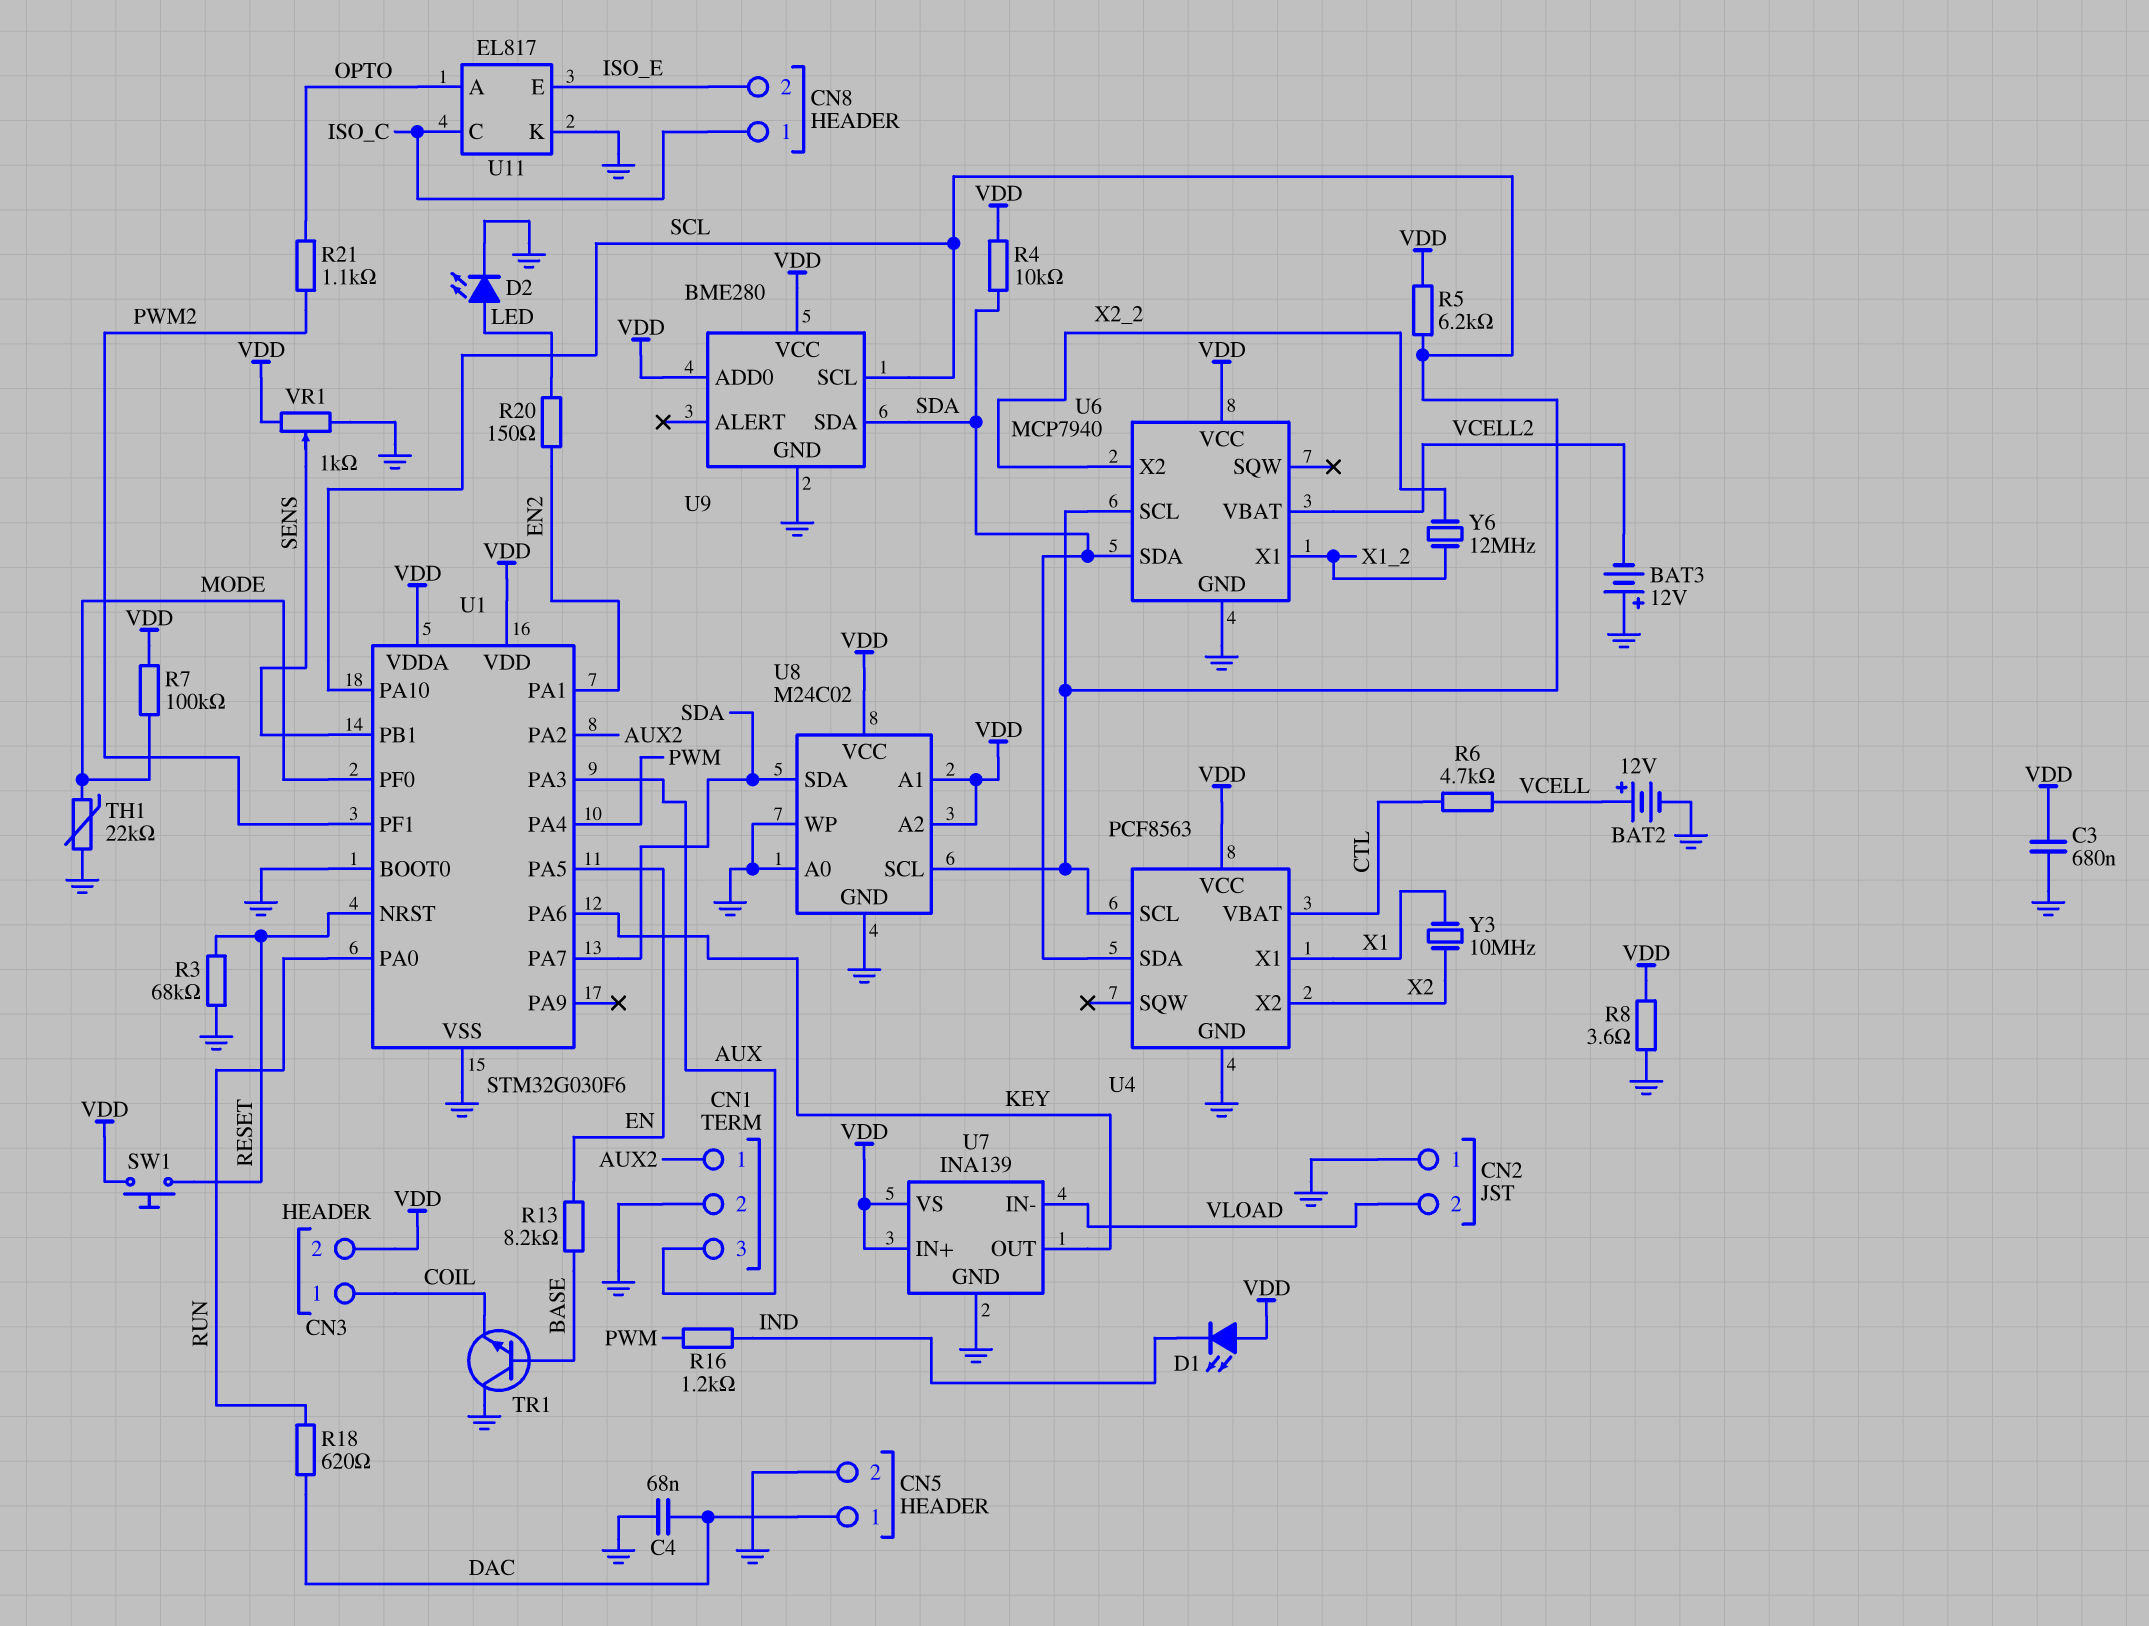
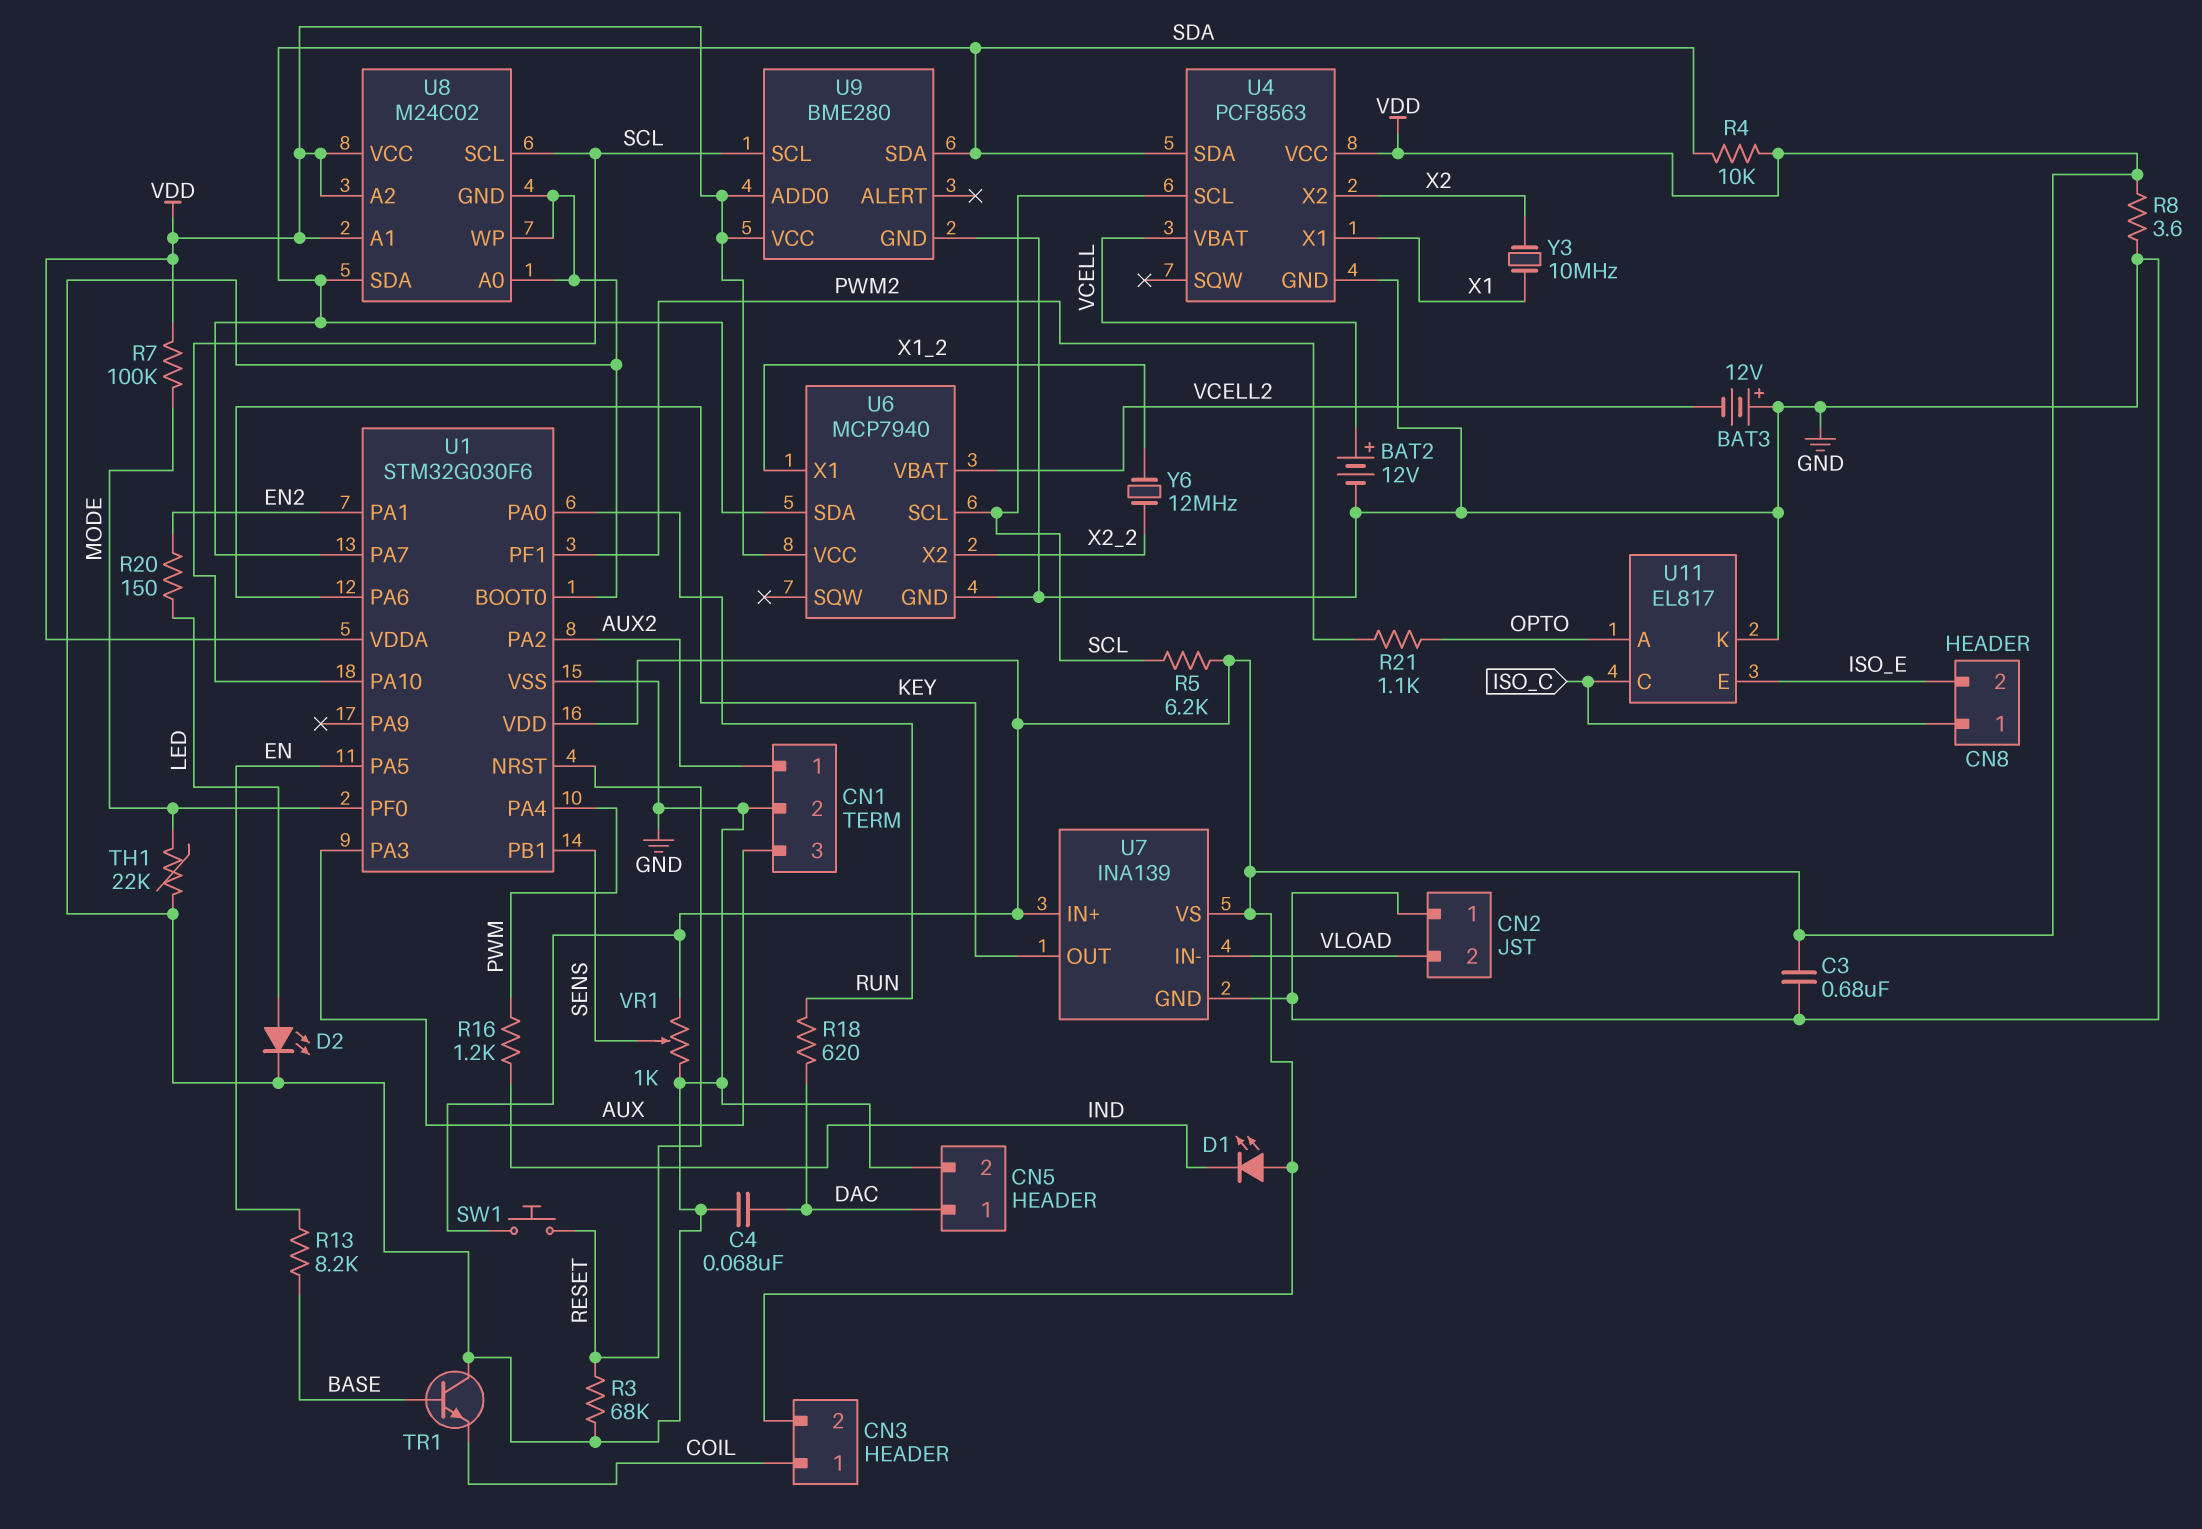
R6: 4.7k (CTL, VCELL) -> none
U4 pin VBAT: CTL -> VCELL

